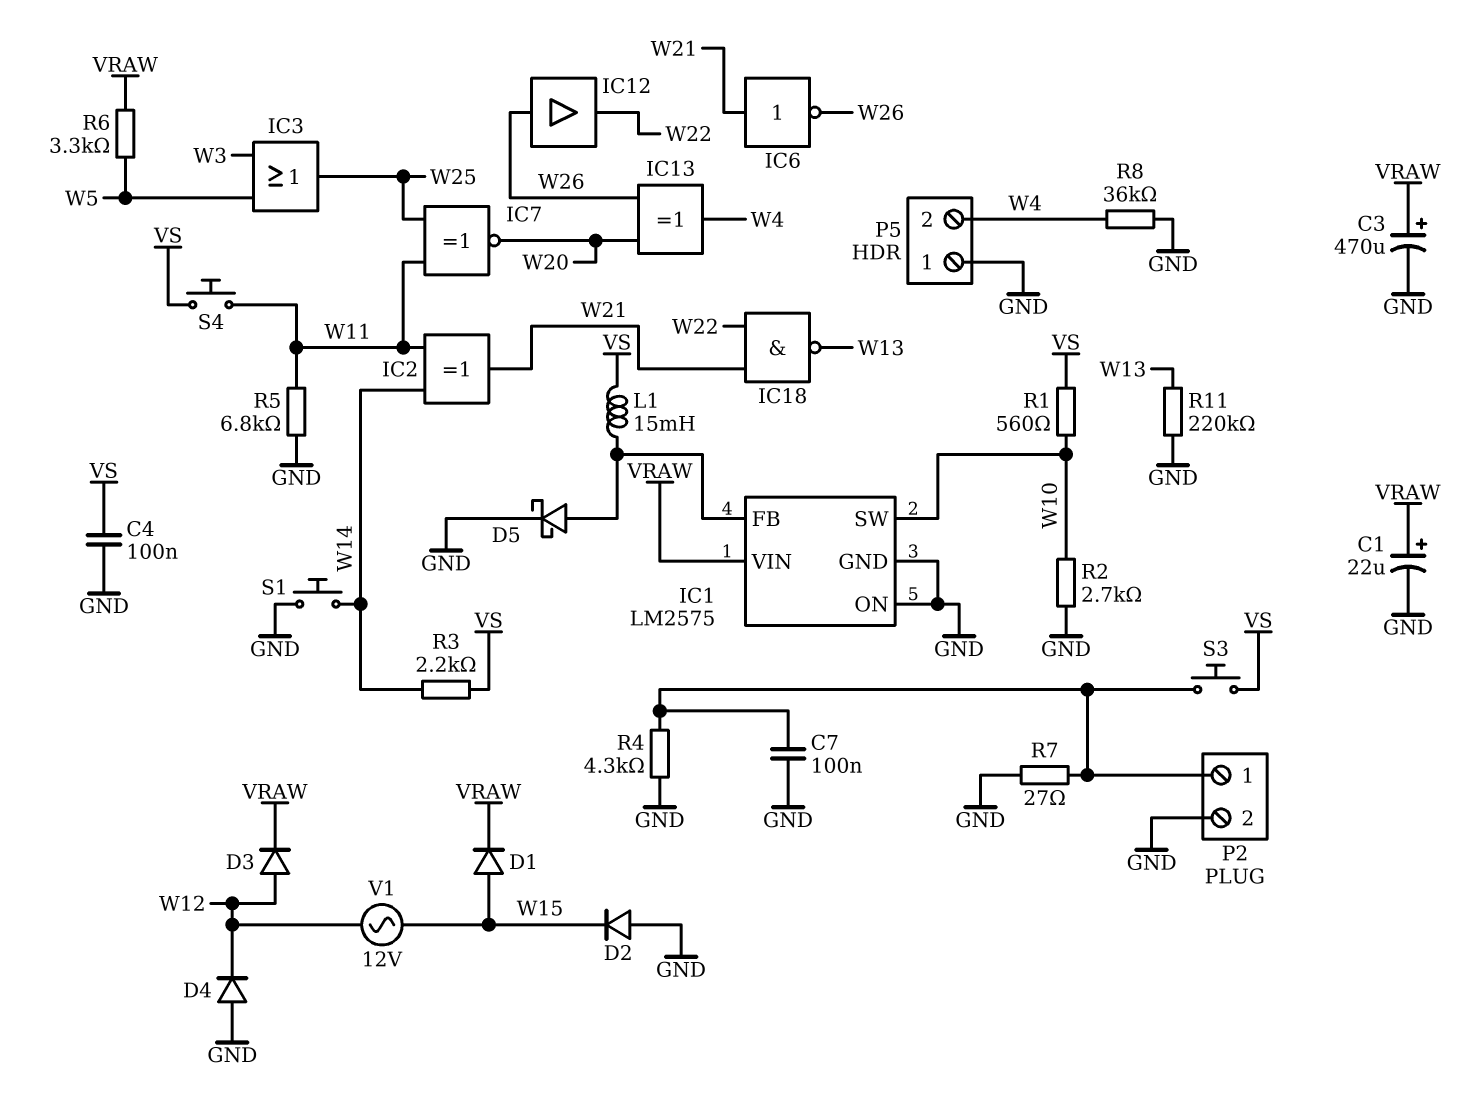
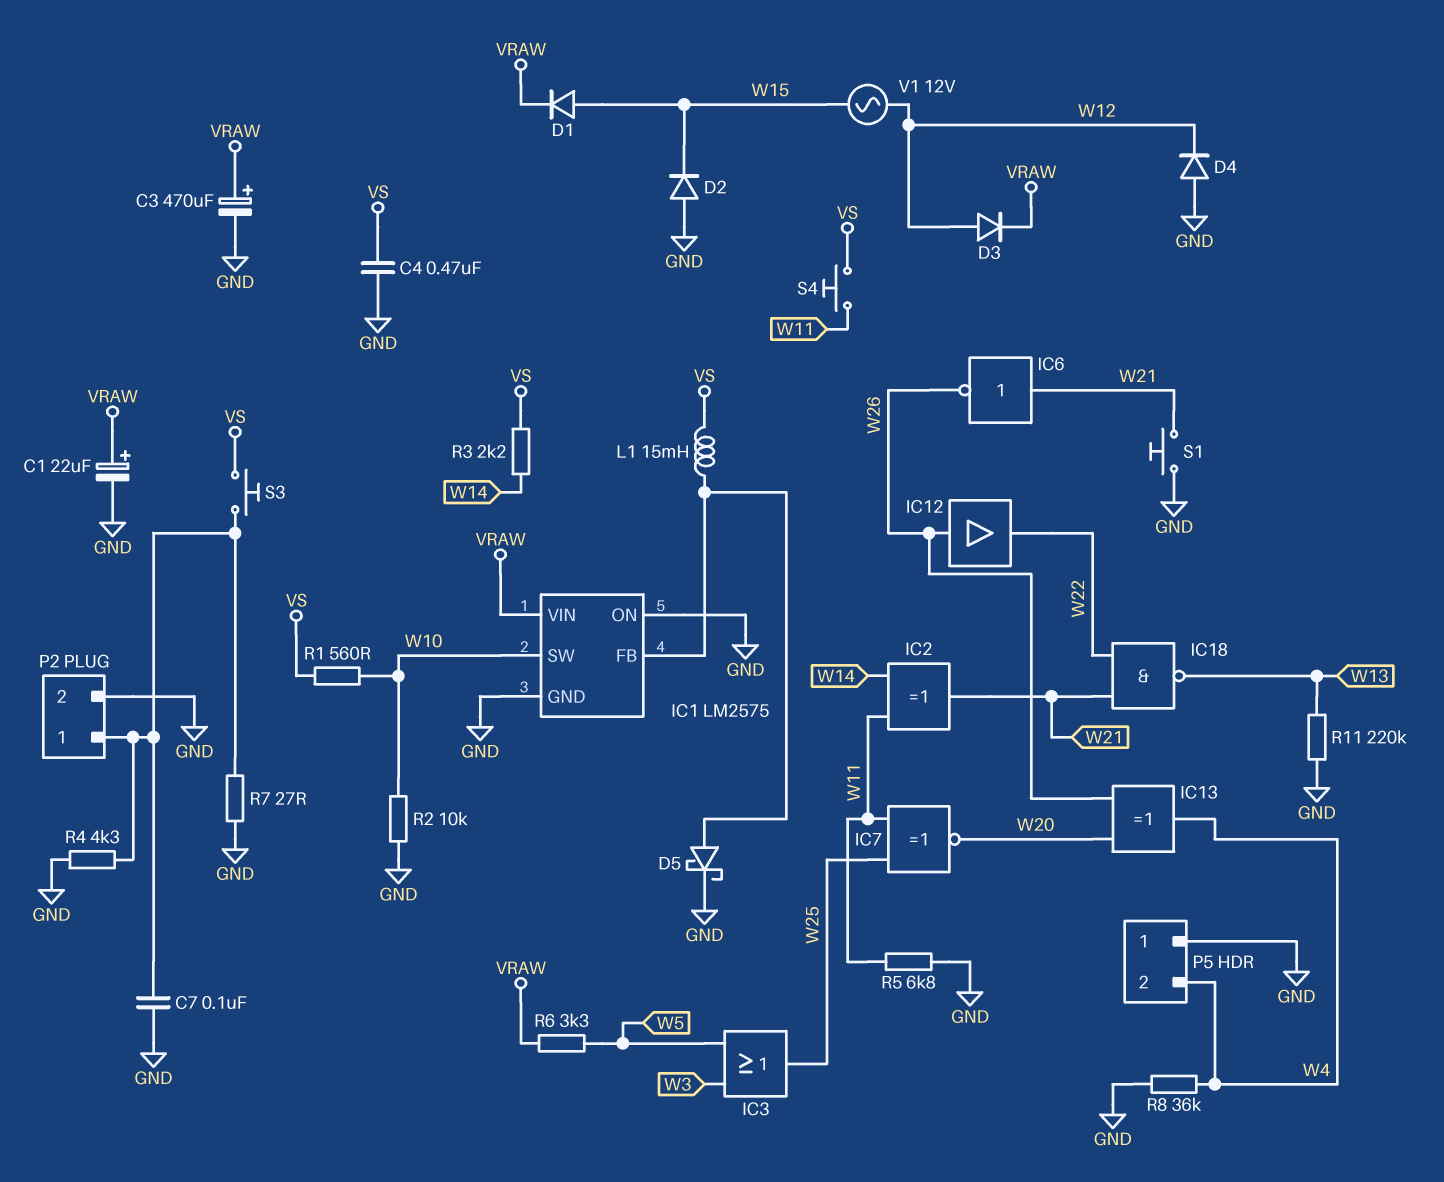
C4: 100nF (GND, VS) -> 470nF (GND, VS)
R2: 2.7k (GND, W10) -> 10k (GND, W10)
S1: button (GND, W14) -> button (GND, W21)

